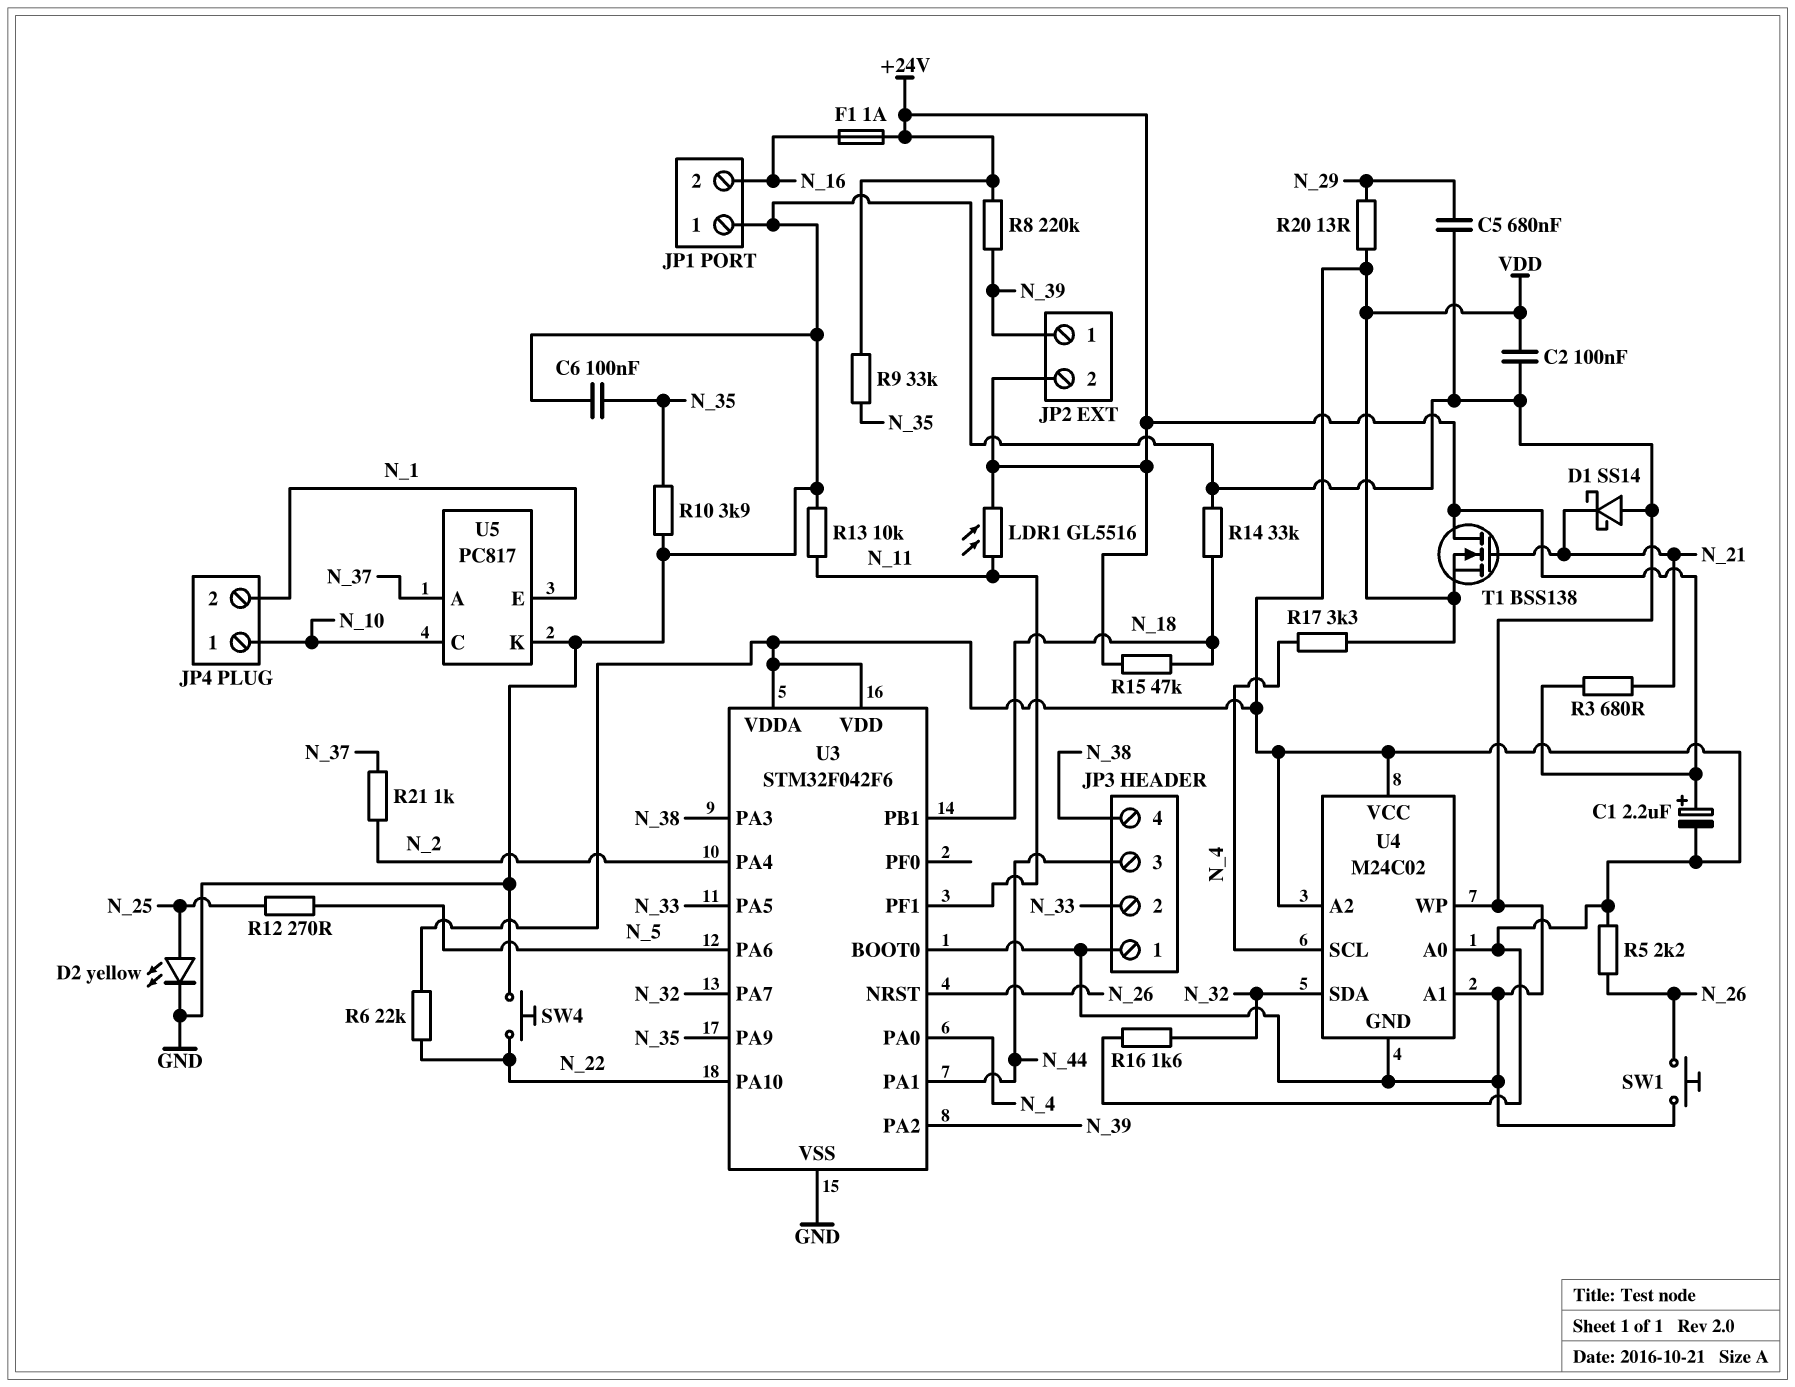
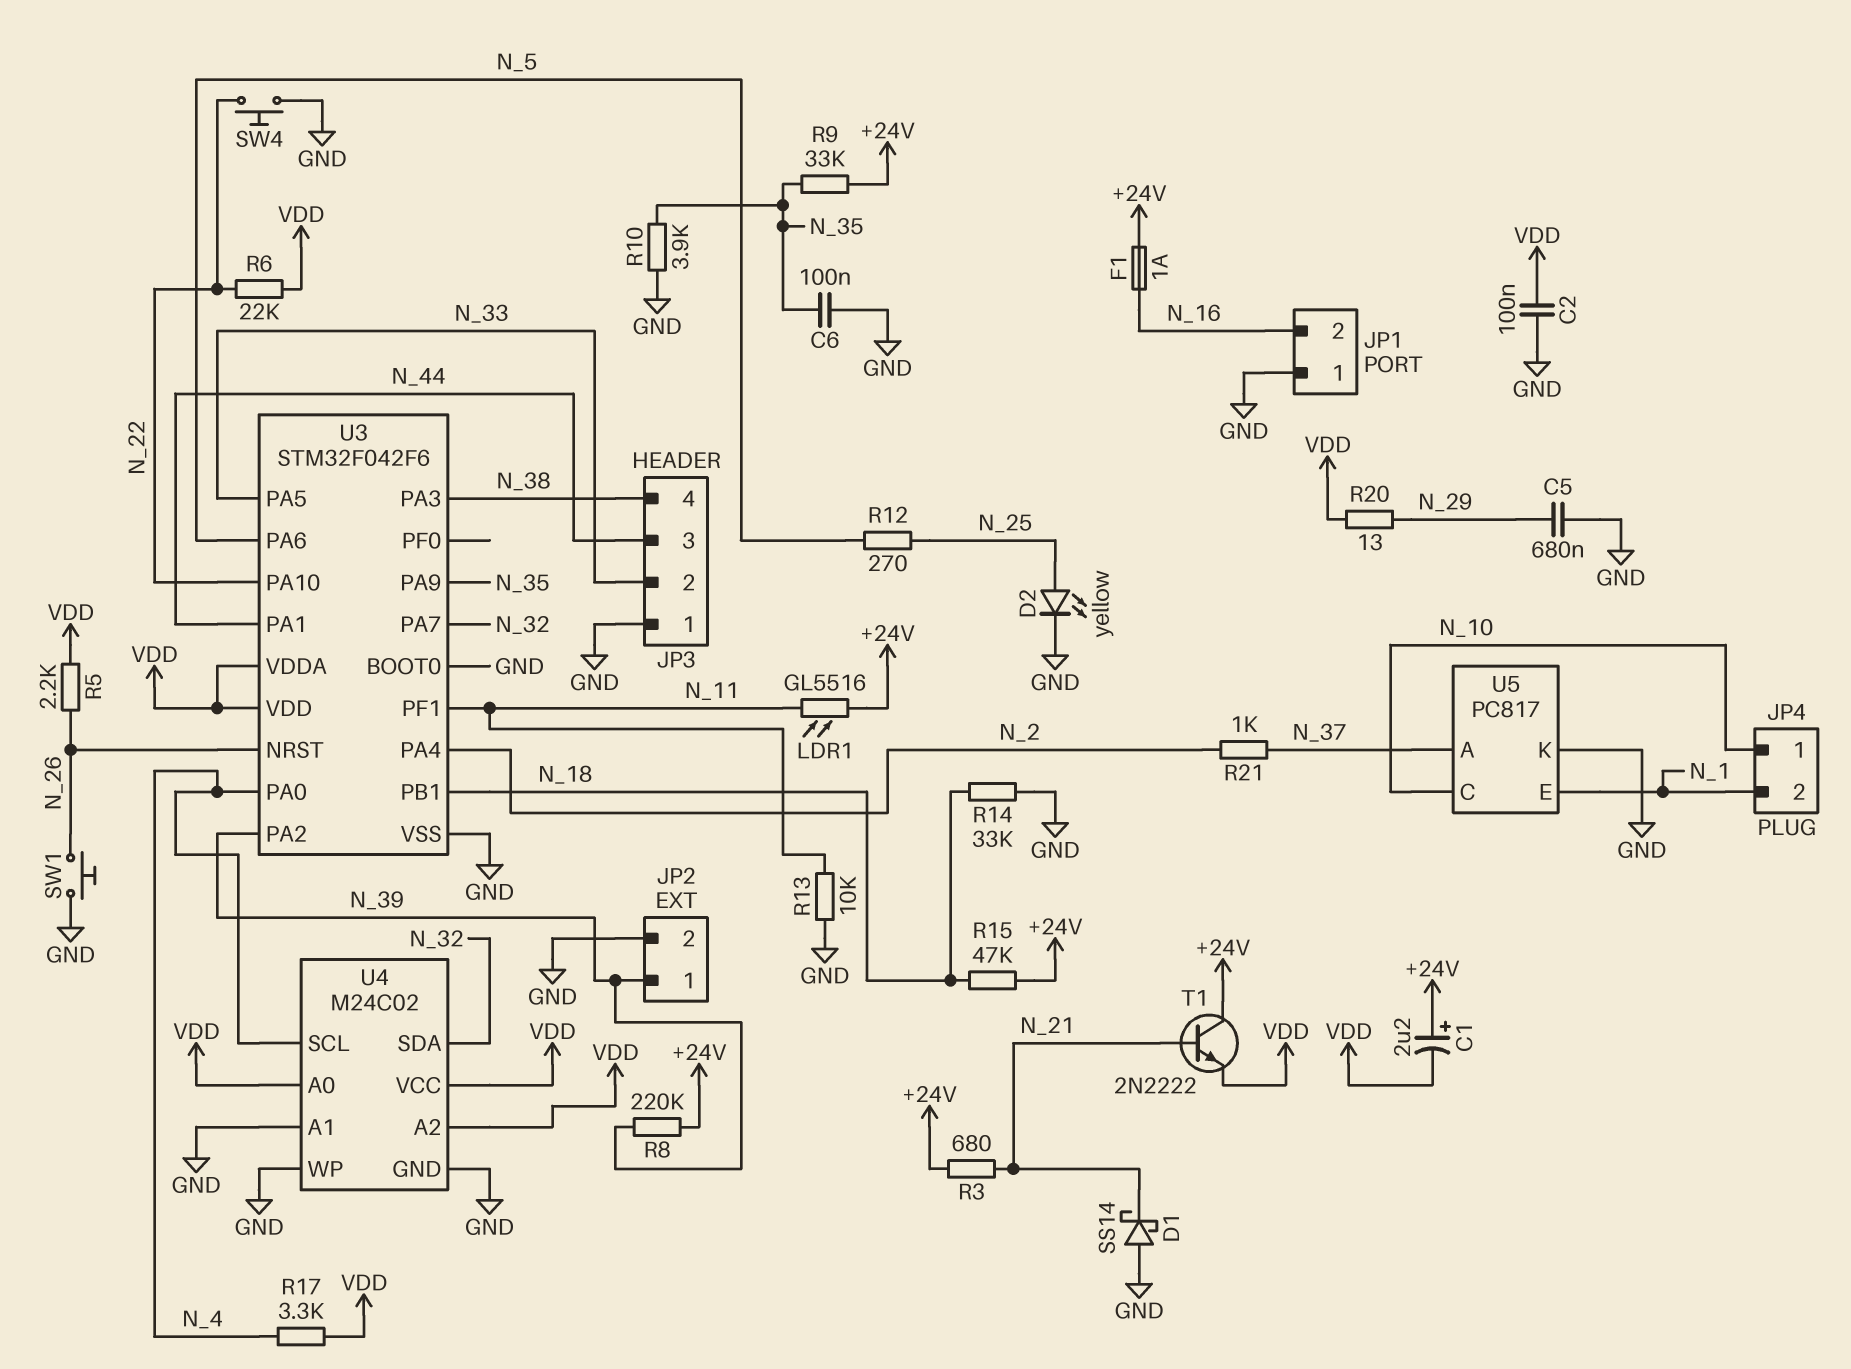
JP2 pin 2: +24V -> GND
R16: 1.6k (N_32, VDD) -> none
T1: NMOS BSS138 (G N_21, D +24V, S VDD) -> NPN 2N2222 (B N_21, C +24V, E VDD)

